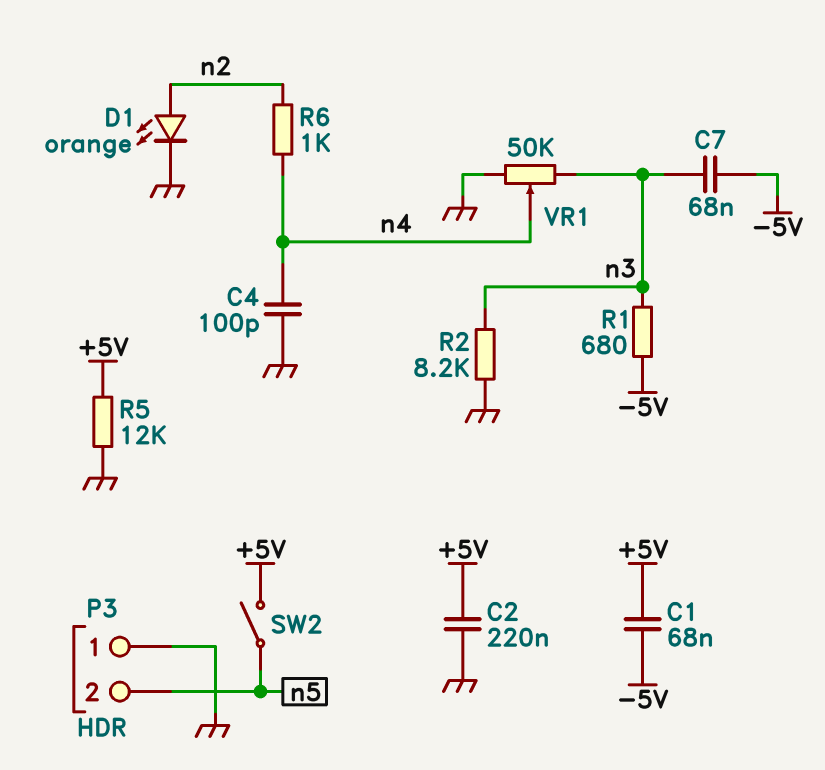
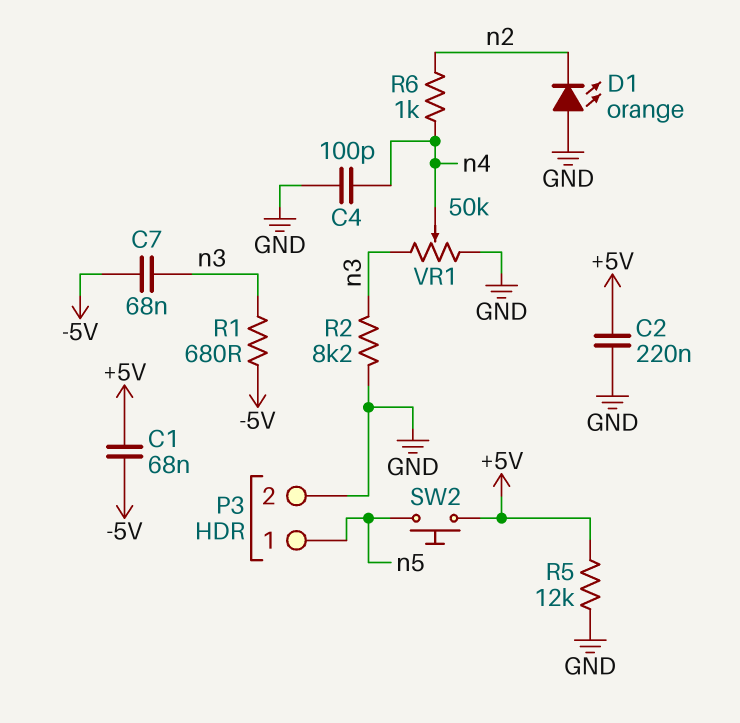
D1: LED orange (A n2, K GND) -> LED orange (A GND, K n2)
P3 pin 1: GND -> n5
P3 pin 2: n5 -> GND
SW2: switch (+5V, n5) -> button (+5V, n5)

